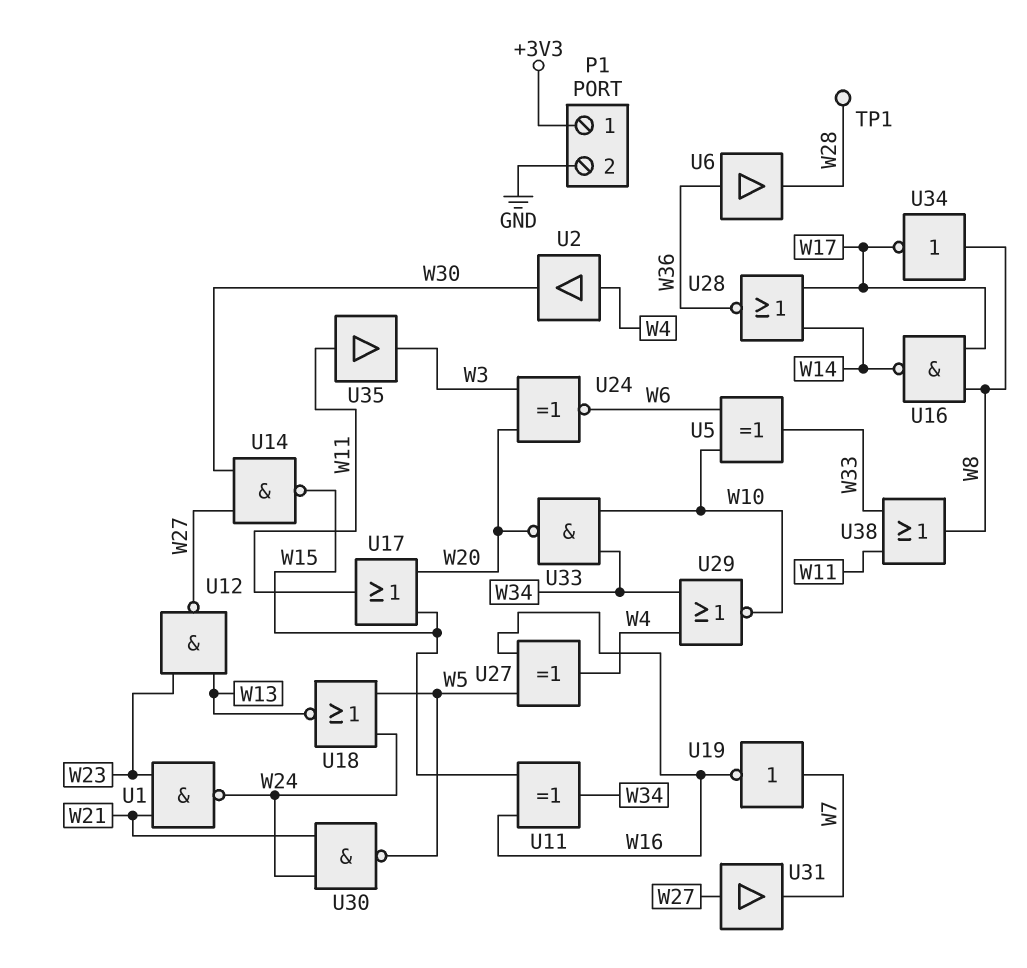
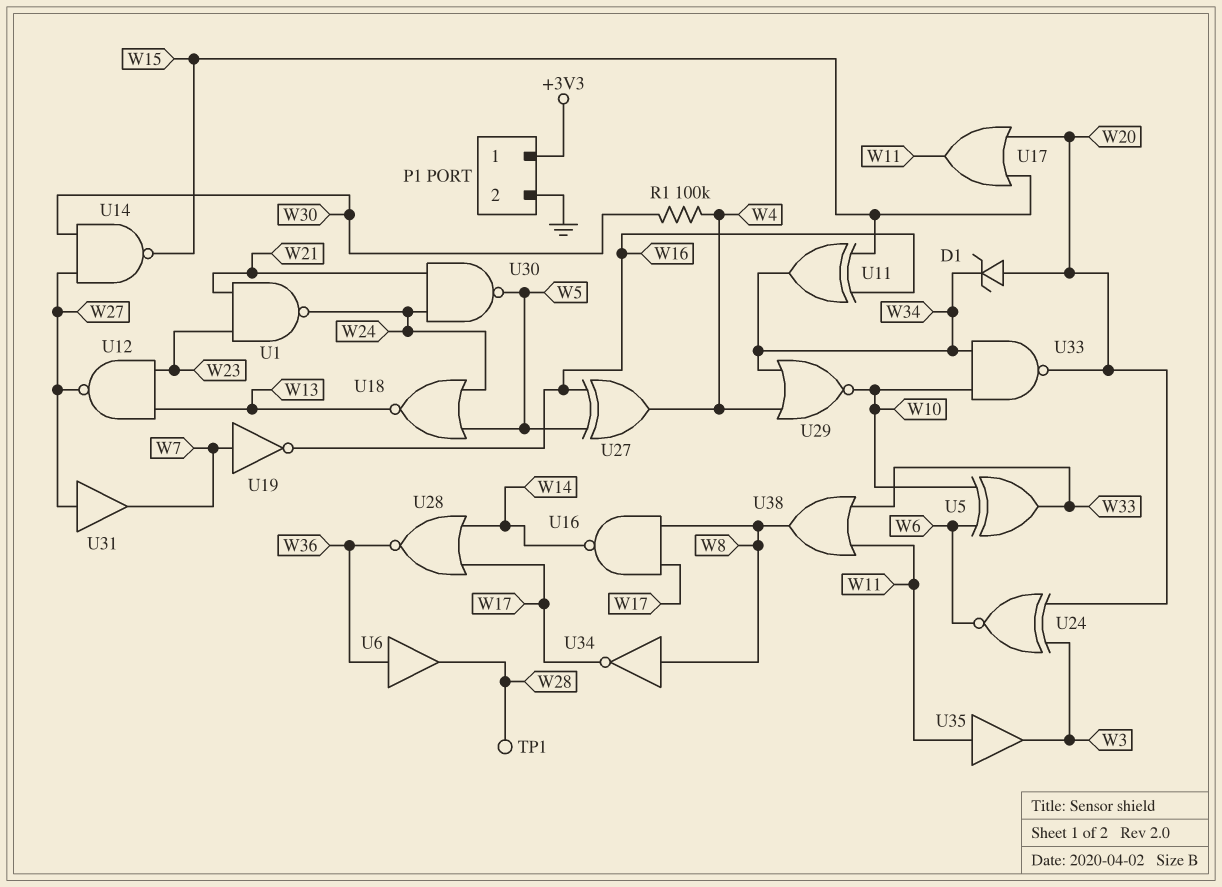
D1: none -> zener (A W20, K W34)
R1: none -> 100k (W4, W30)
U2: buffer (in W4, out W30) -> none

